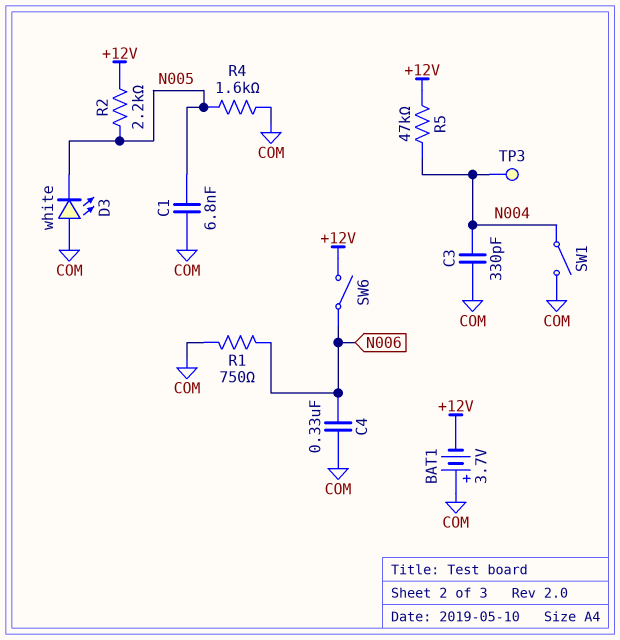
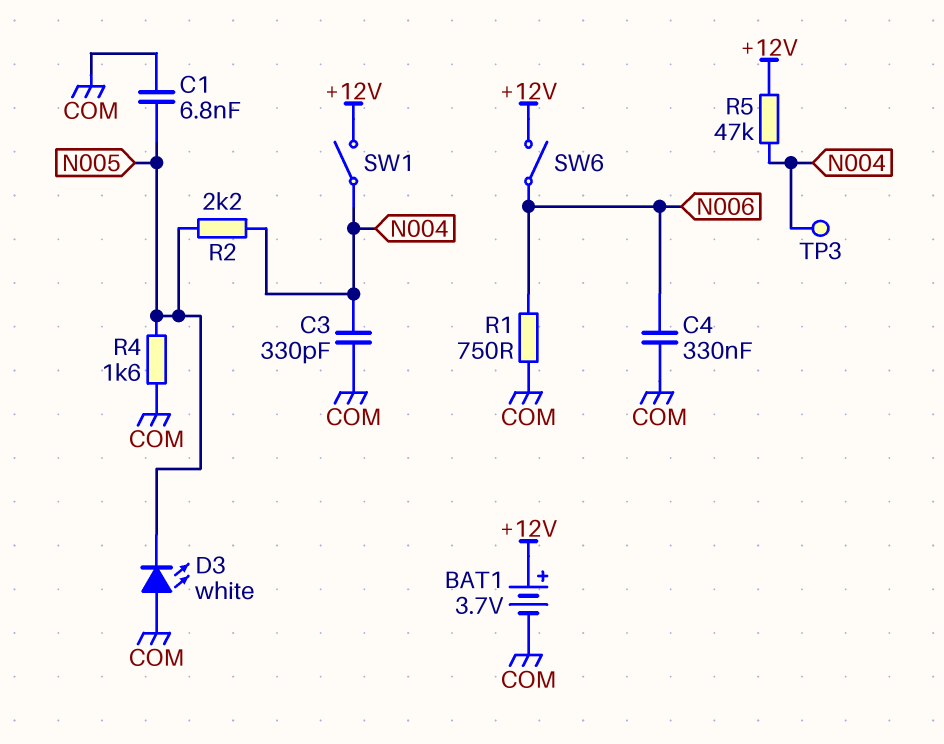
BAT1: 3.7V (plus COM, minus +12V) -> 3.7V (plus +12V, minus COM)
R2: 2.2k (+12V, N005) -> 2.2k (N004, N005)
SW1: switch (COM, N004) -> switch (+12V, N004)

